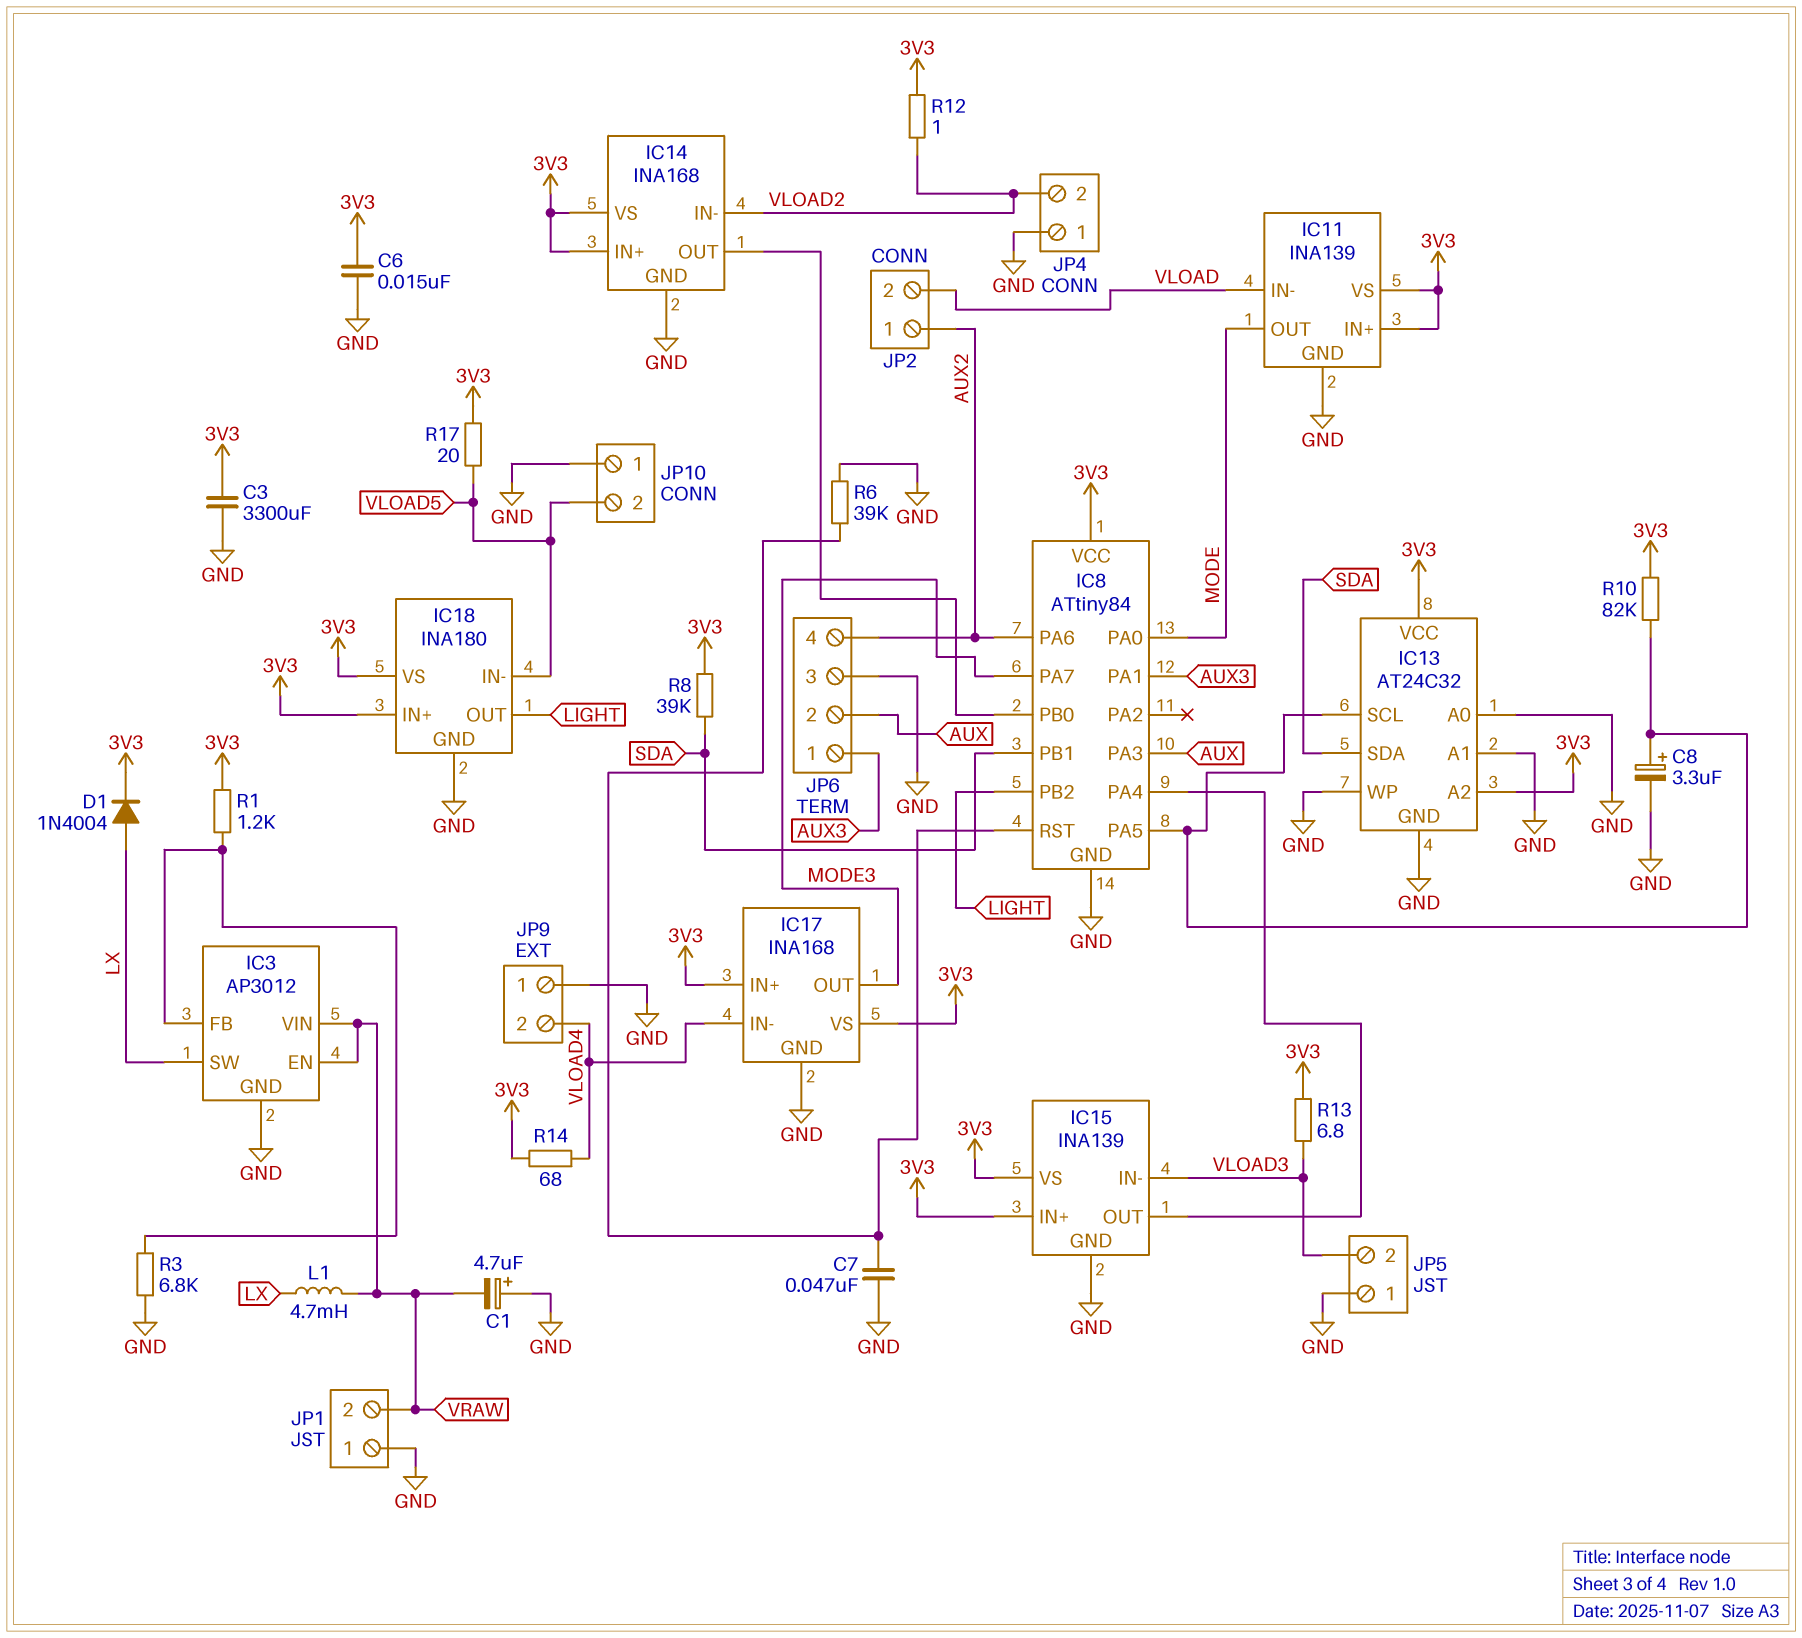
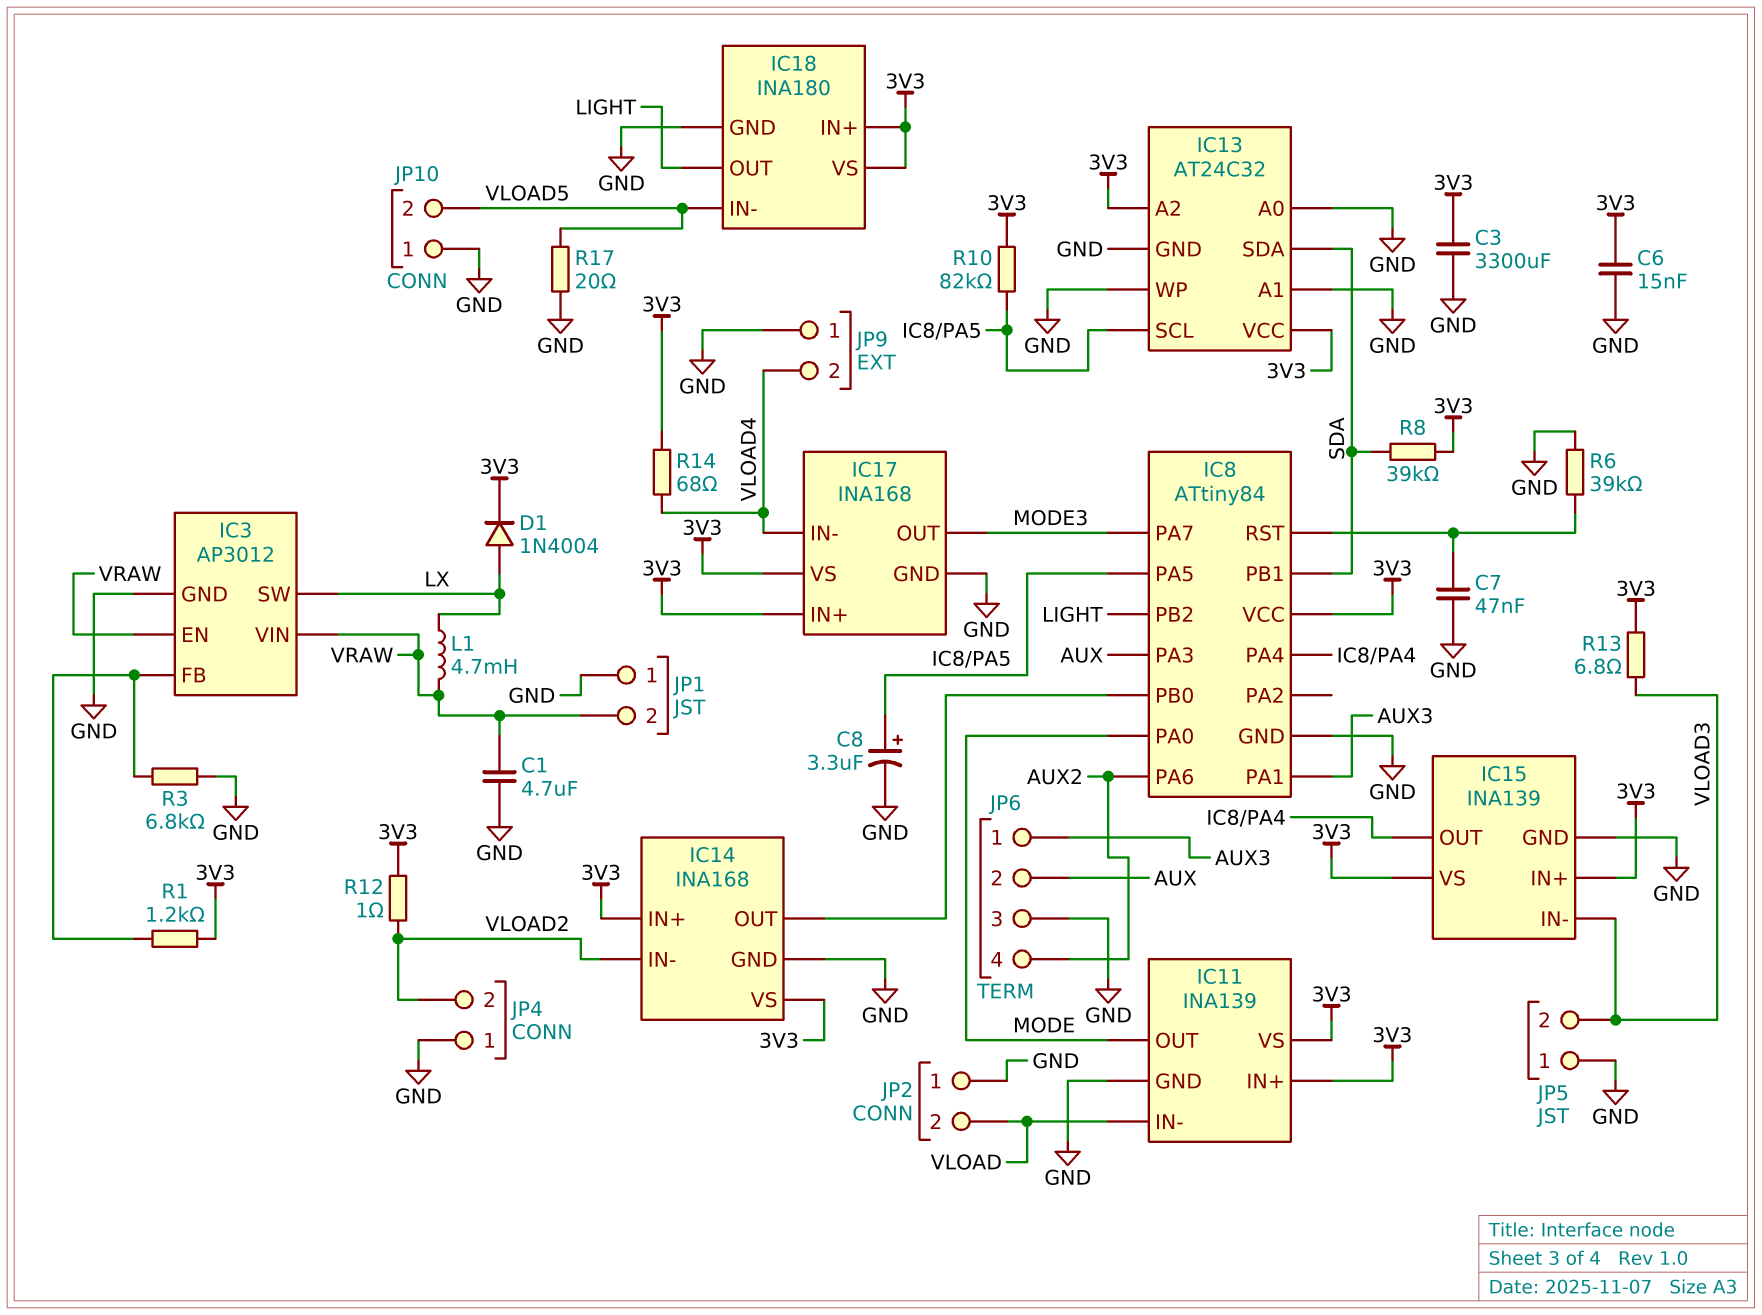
C1: 4.7uF (plus GND, minus VRAW) -> 4.7uF (GND, VRAW)
JP2 pin 1: AUX2 -> GND
R17: 20 (3V3, VLOAD5) -> 20 (GND, VLOAD5)

